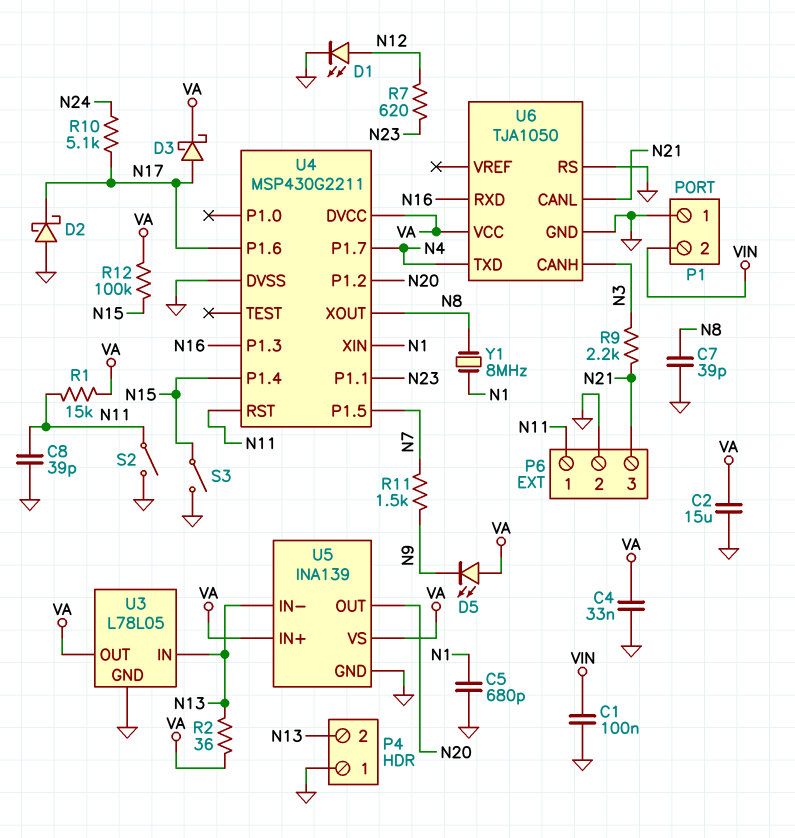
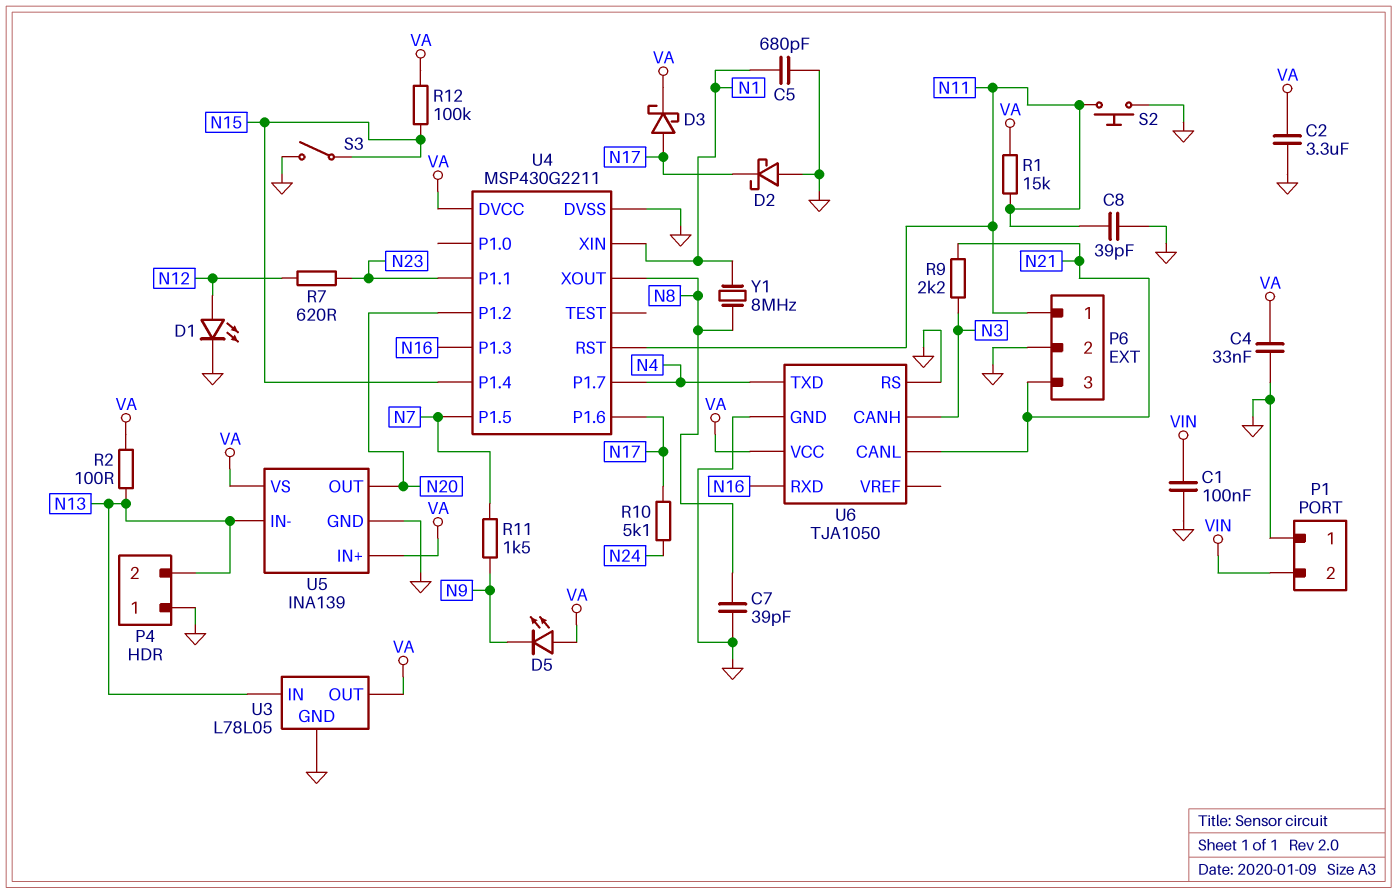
C2: 15uF (GND, VA) -> 3.3uF (GND, VA)
R2: 36 (N13, VA) -> 100 (N13, VA)
S2: switch (GND, N11) -> button (GND, N11)

